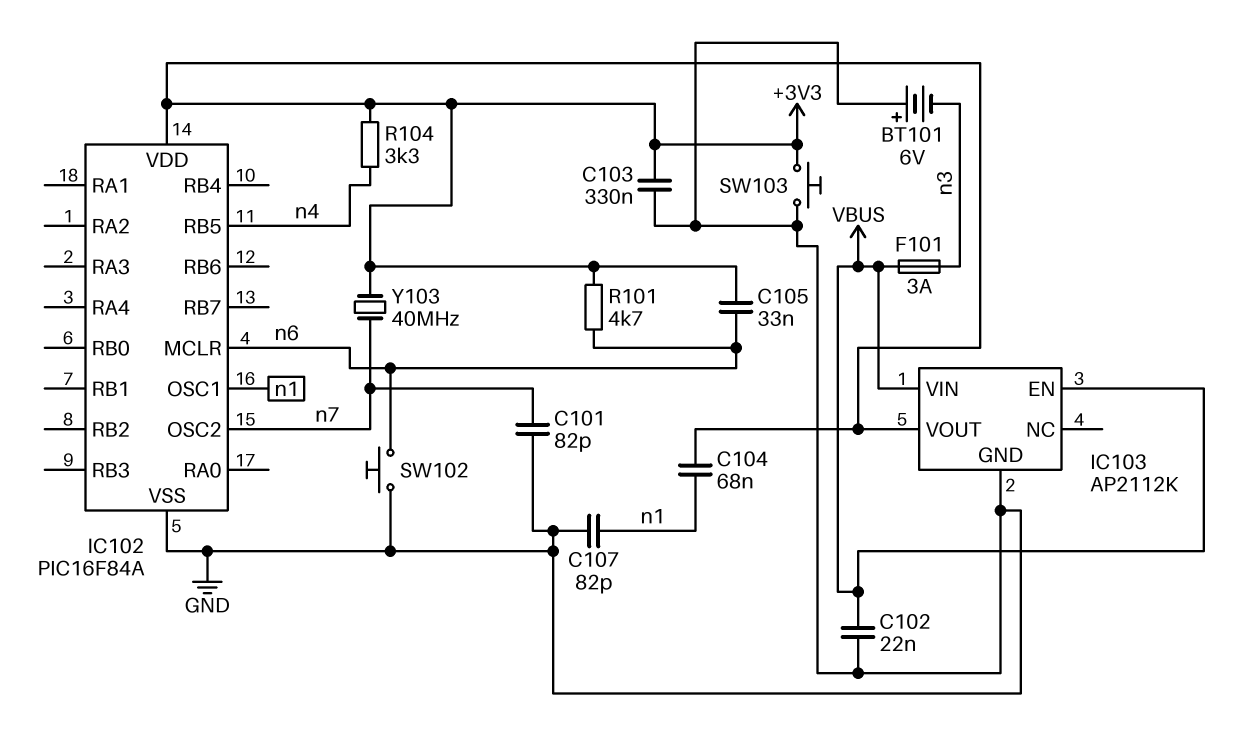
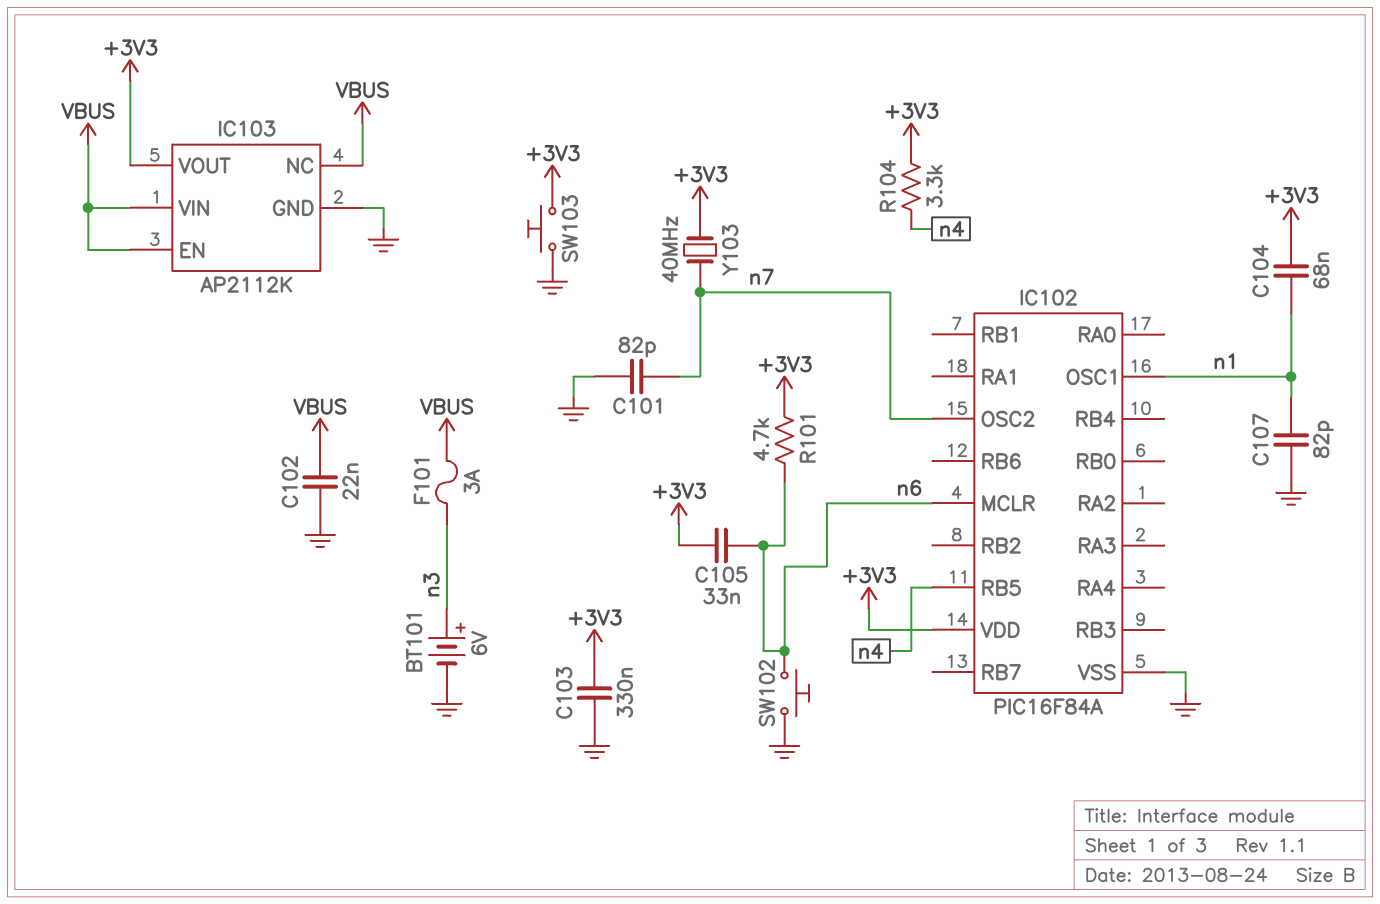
BT101: 6V (plus GND, minus n3) -> 6V (plus n3, minus GND)
IC103 pin NC: none -> VBUS

